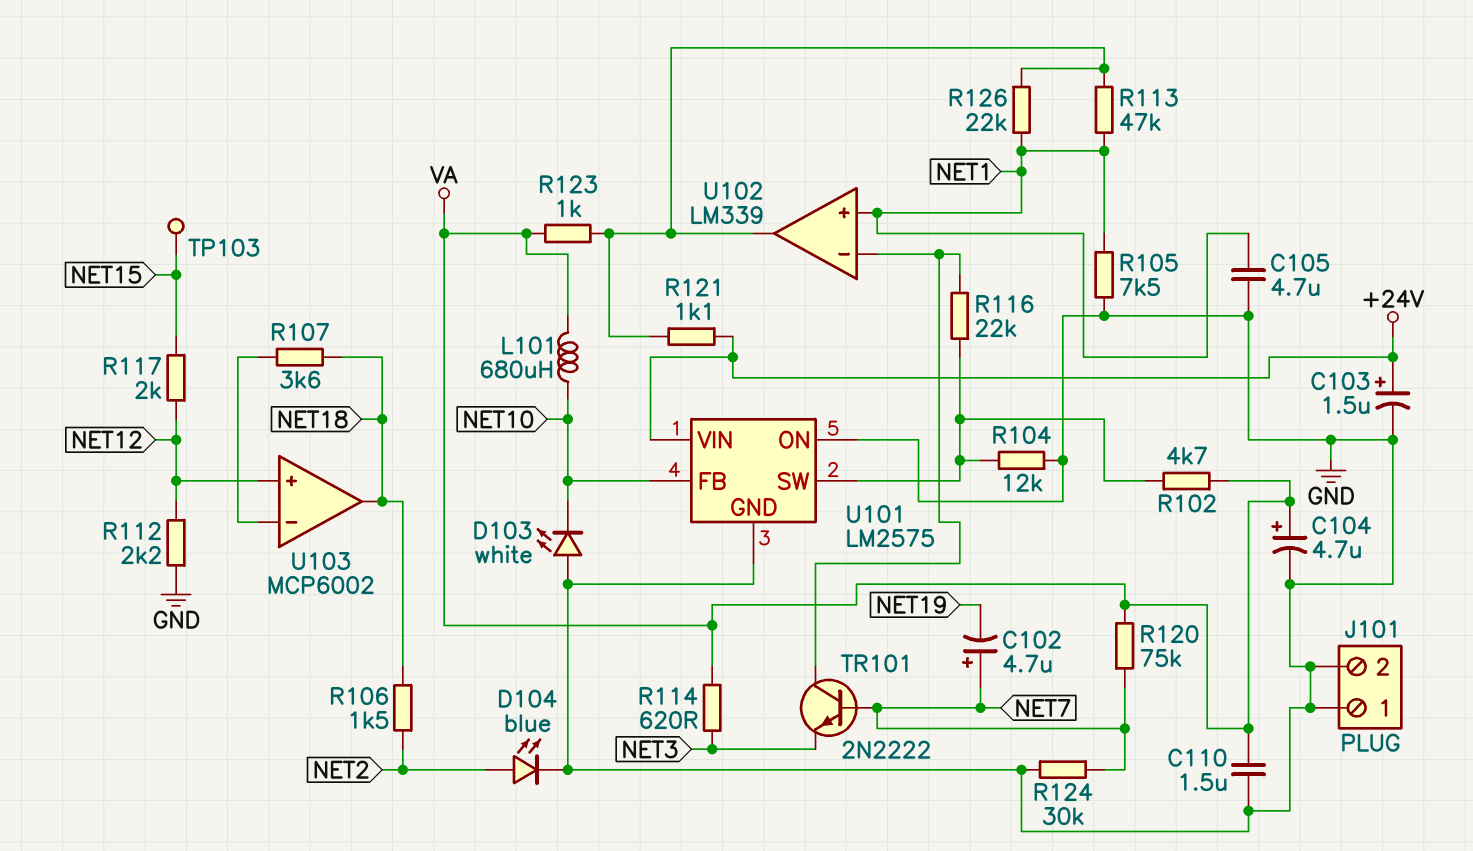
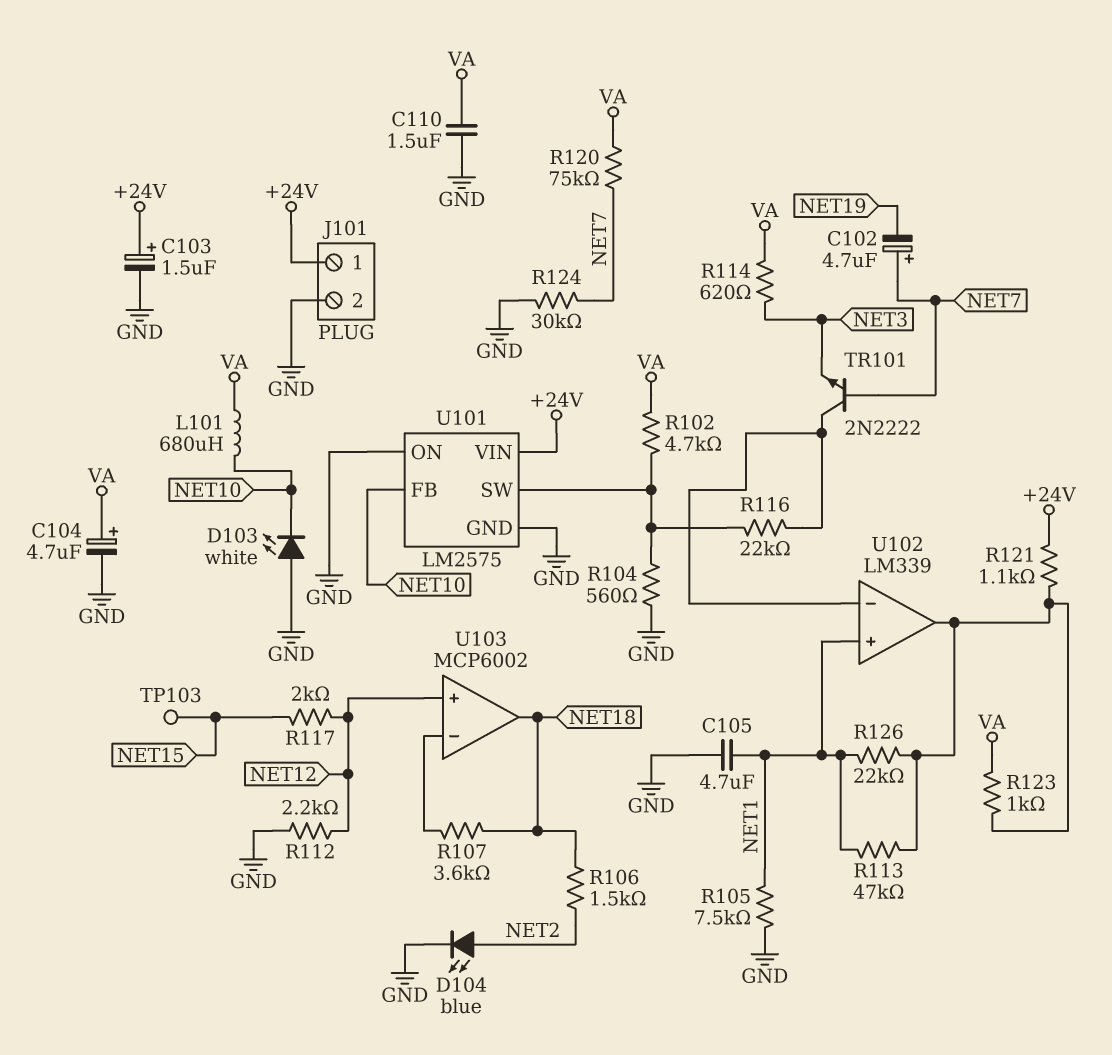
J101 pin 1: GND -> +24V
R104: 12k (GND, U101/SW) -> 560 (GND, U101/SW)

